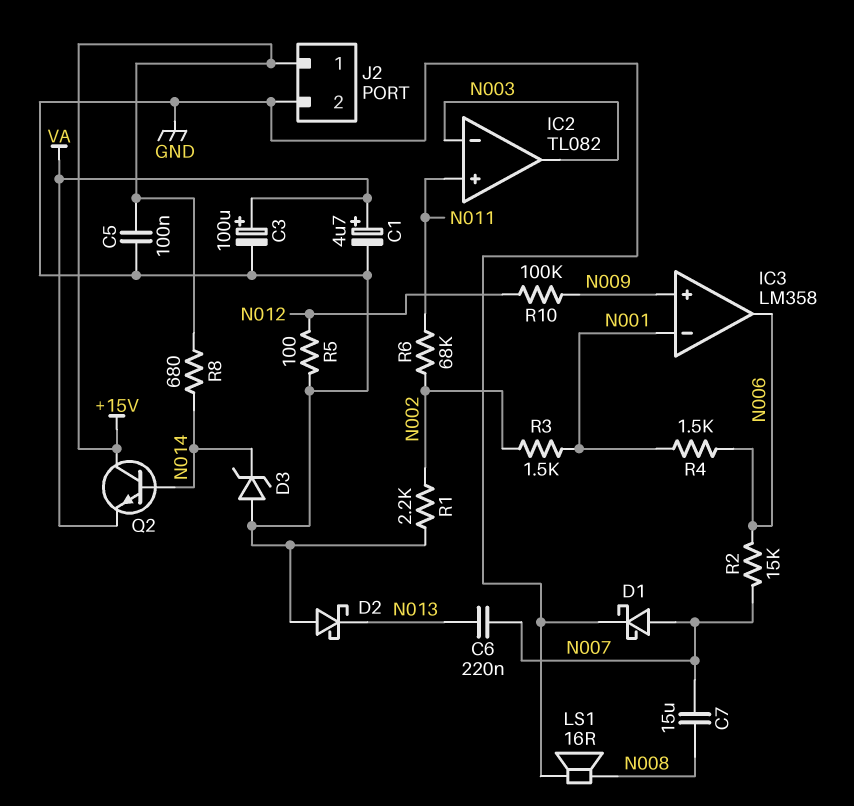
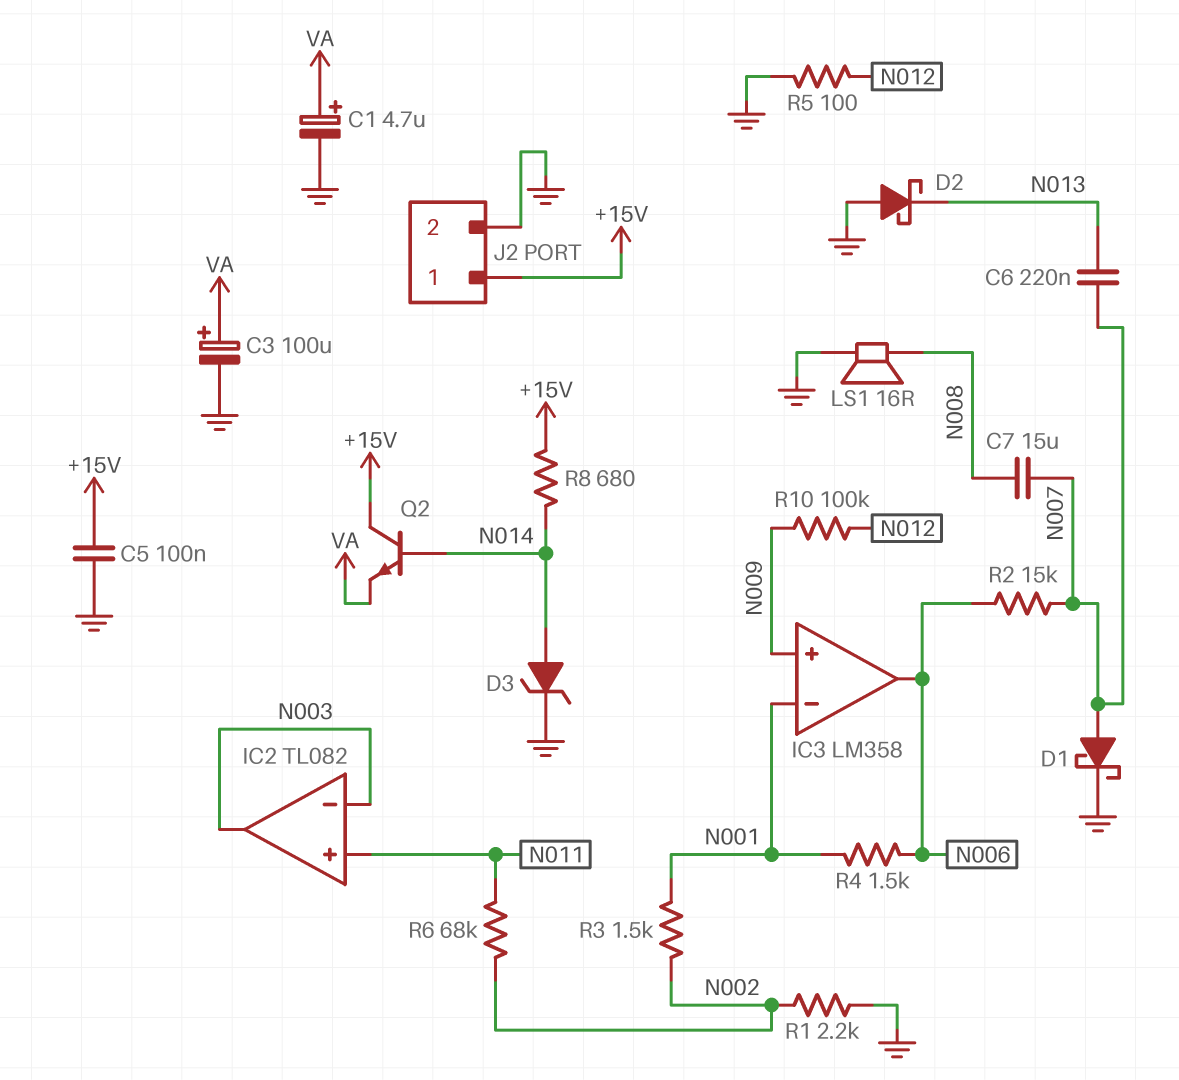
D3: zener (A GND, K N014) -> zener (A N014, K GND)

